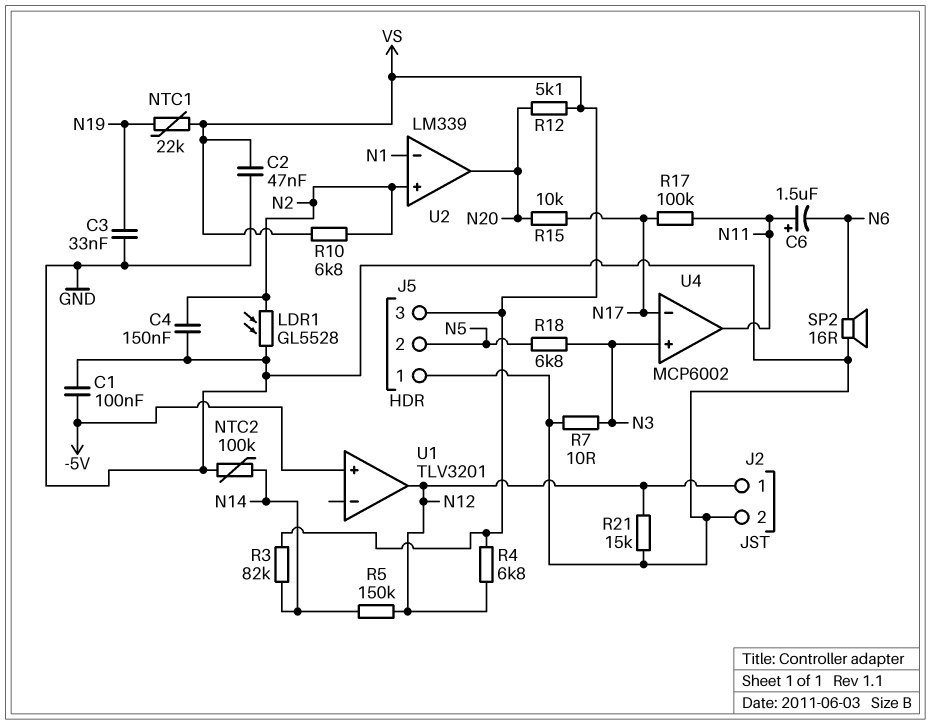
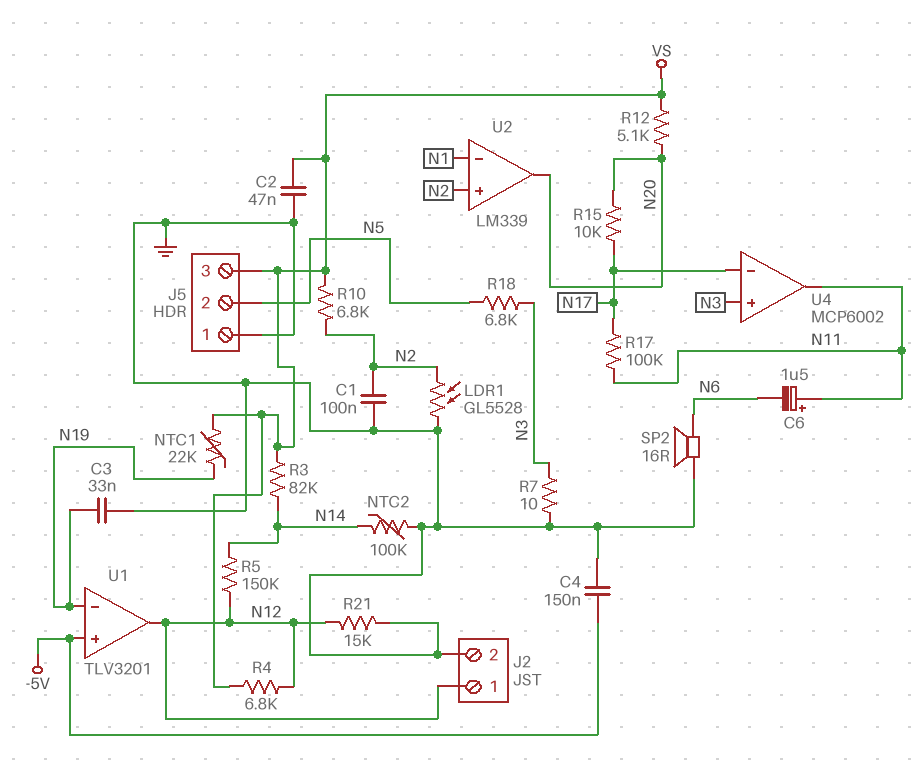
C1: 100nF (-5V, GND) -> 100nF (GND, N2)
C4: 150nF (GND, N2) -> 150nF (-5V, GND)
U1 pin in-: none -> N19

